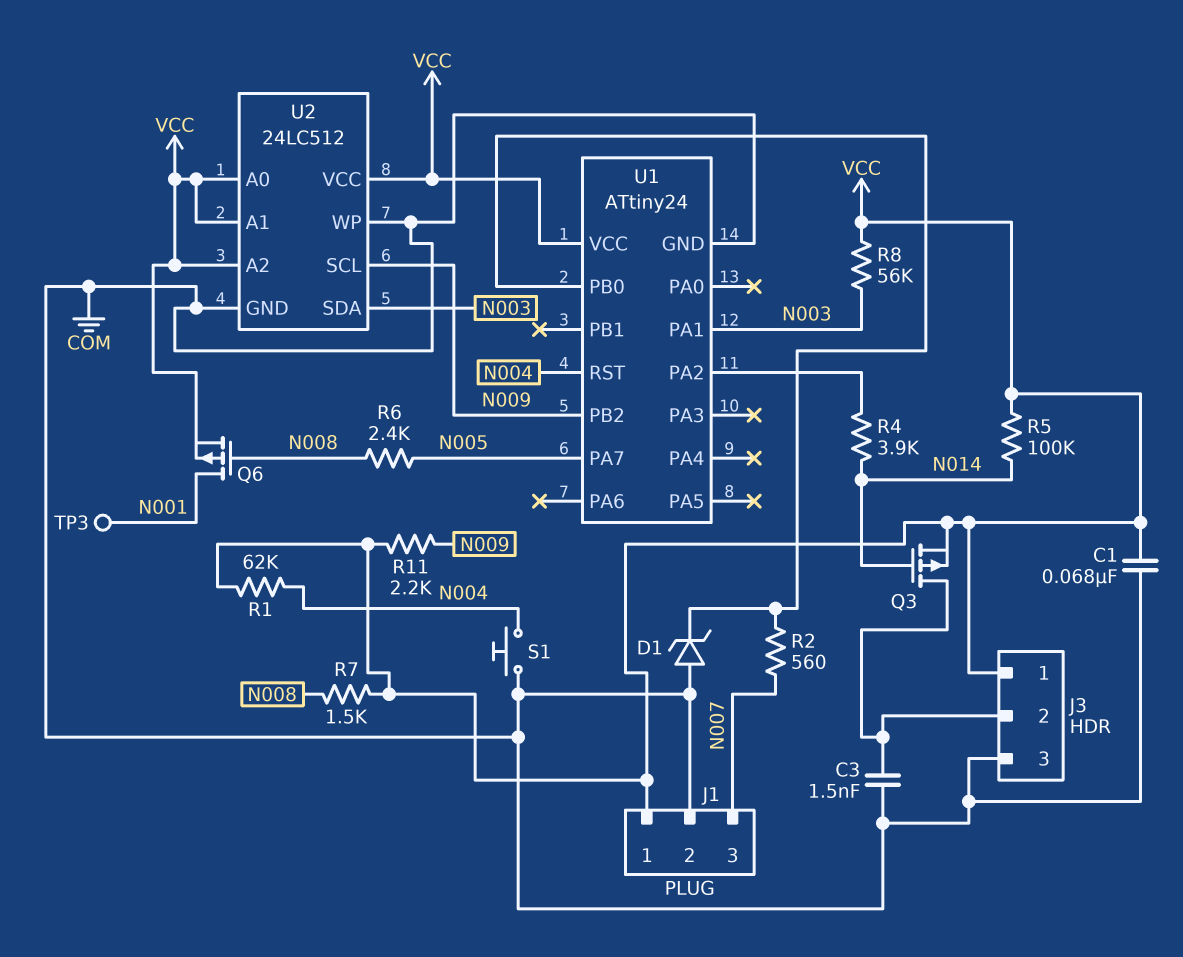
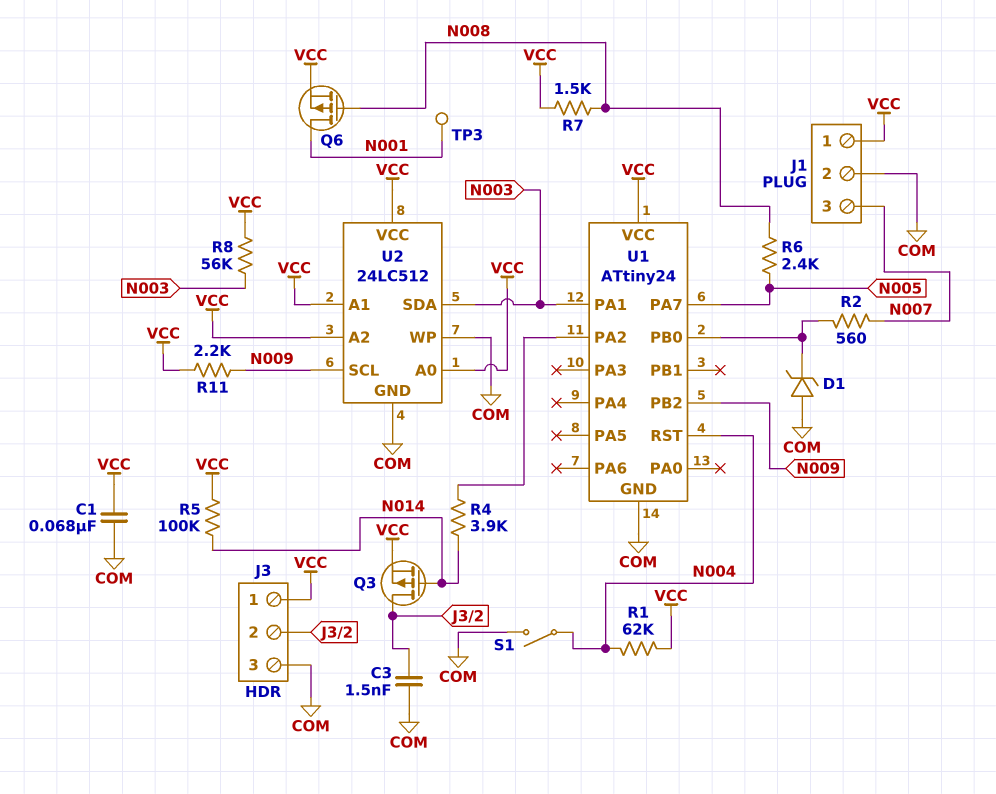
S1: button (COM, N004) -> switch (COM, N004)

